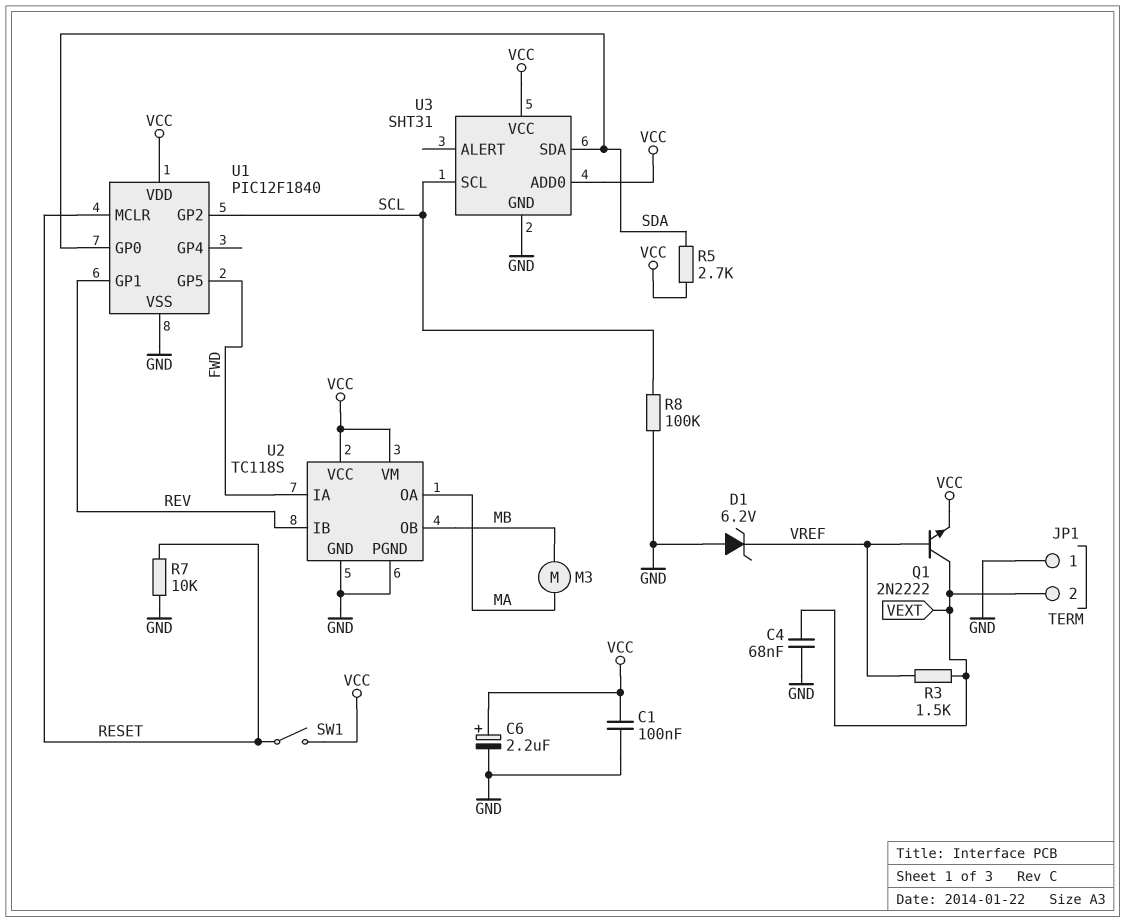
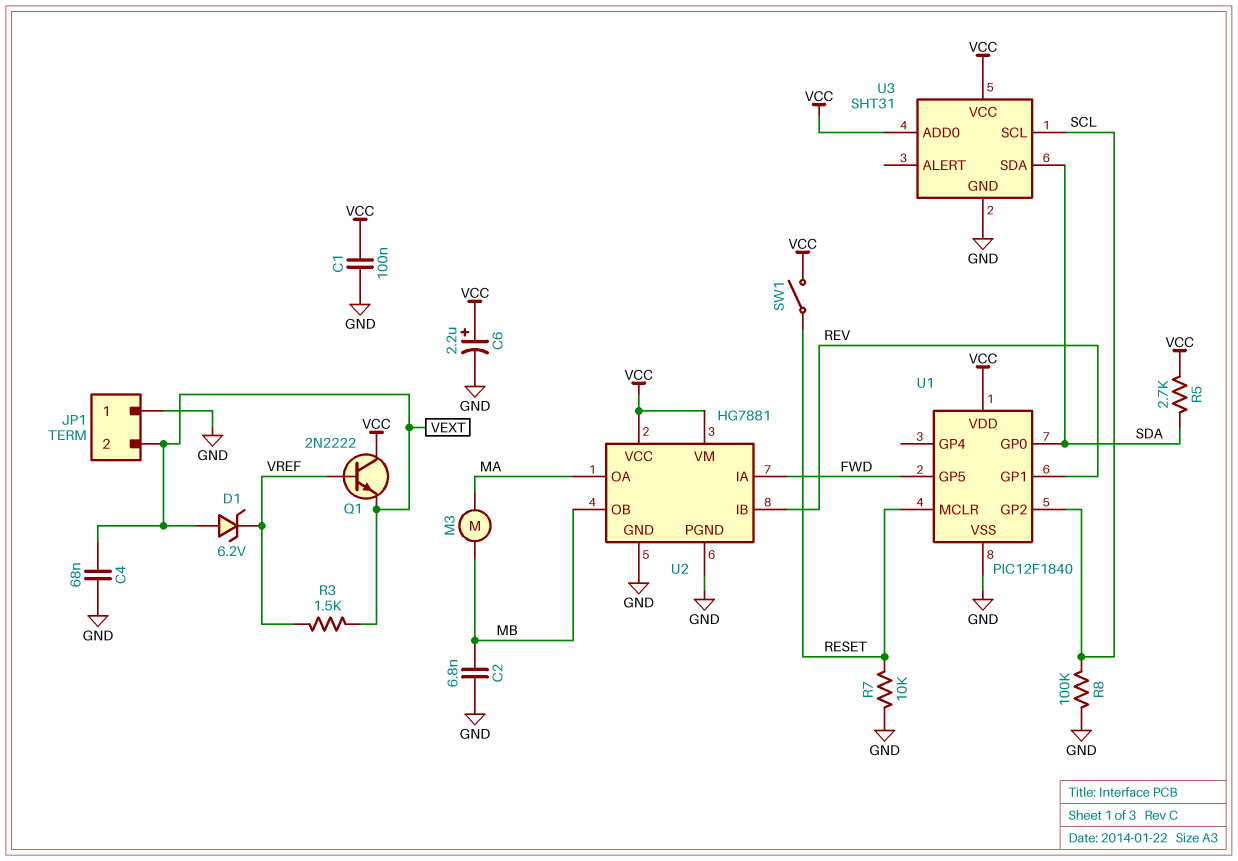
C2: none -> 6.8nF (GND, MB)
D1: zener 6.2V (A GND, K VREF) -> zener 6.2V (A VEXT, K VREF)
Q1: NPN 2N2222 (B VREF, C VEXT, E VCC) -> NPN 2N2222 (B VREF, C VCC, E VEXT)
U2: TC118S -> HG7881

